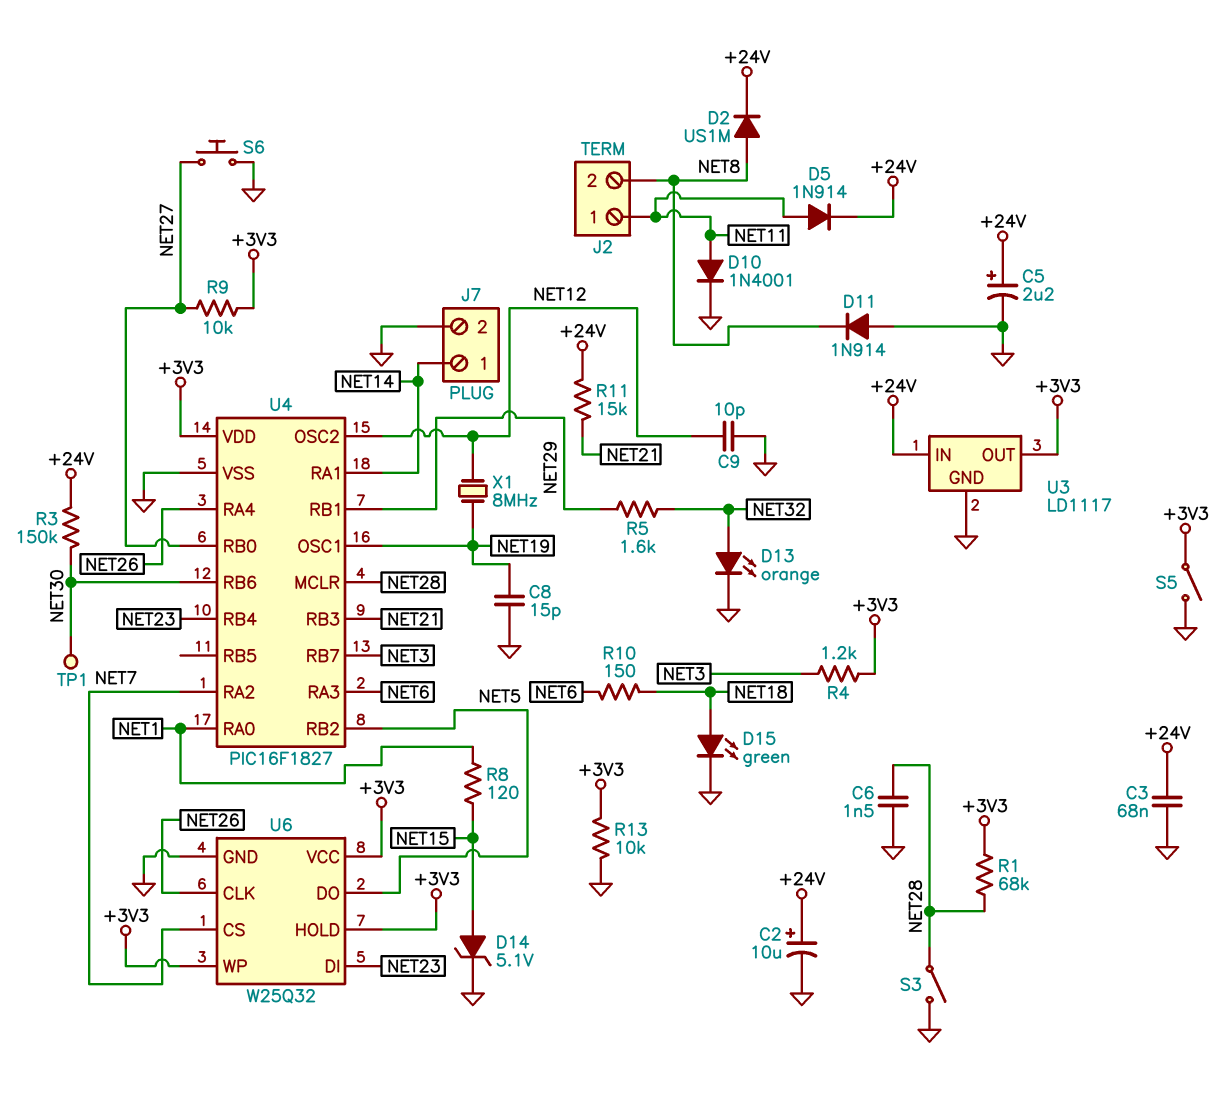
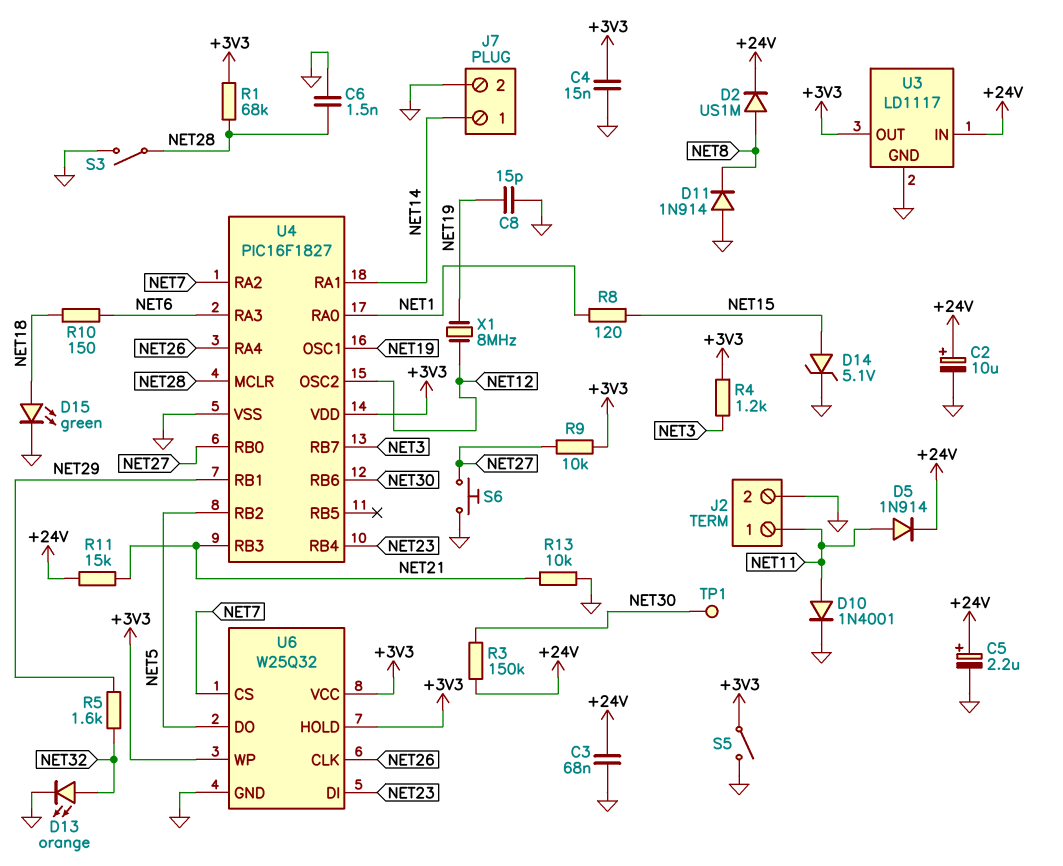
C4: none -> 15nF (+3V3, GND)
C9: 10pF (GND, NET12) -> none
J2 pin 2: NET8 -> GND
R13: 10k (+3V3, GND) -> 10k (GND, NET21)

